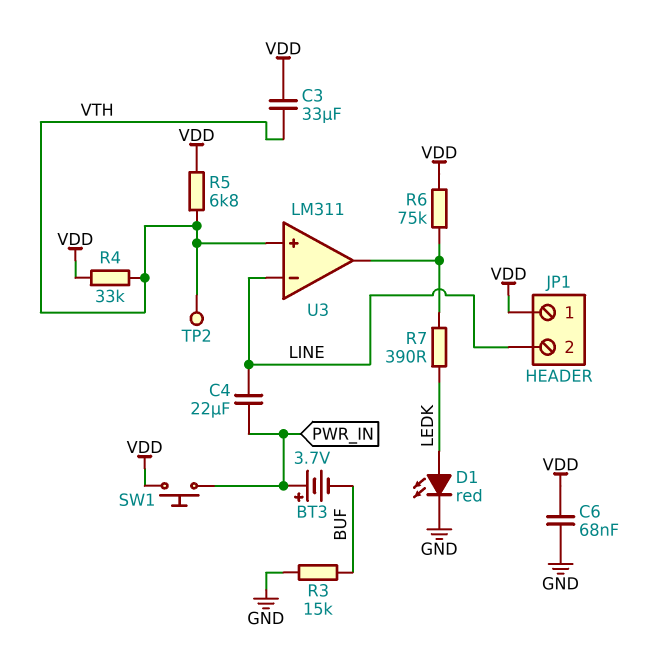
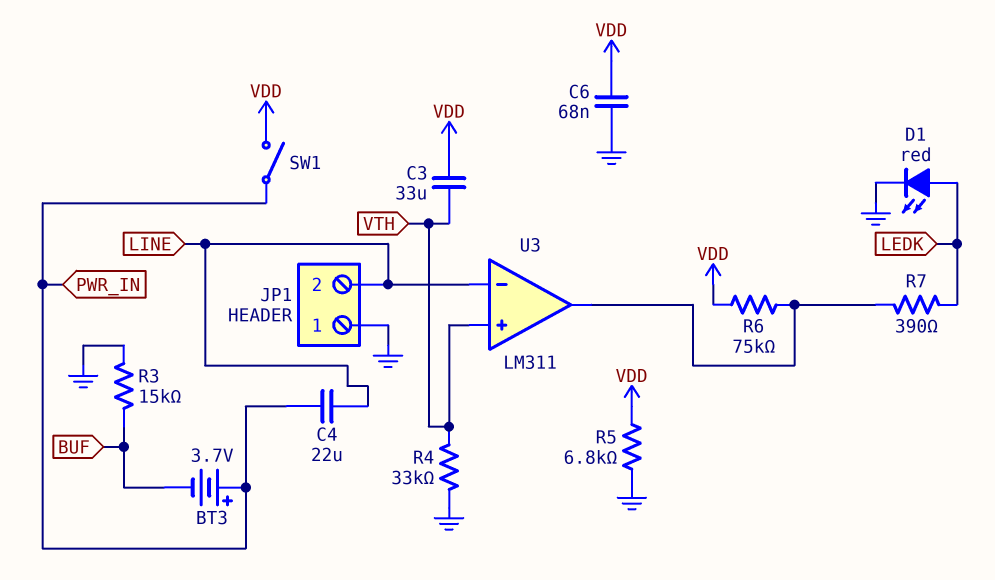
JP1 pin 1: VDD -> GND
R4: 33k (VDD, VTH) -> 33k (GND, VTH)
R5: 6.8k (VDD, VTH) -> 6.8k (GND, VDD)
SW1: button (PWR_IN, VDD) -> switch (PWR_IN, VDD)
TP2: test point (VTH) -> none

